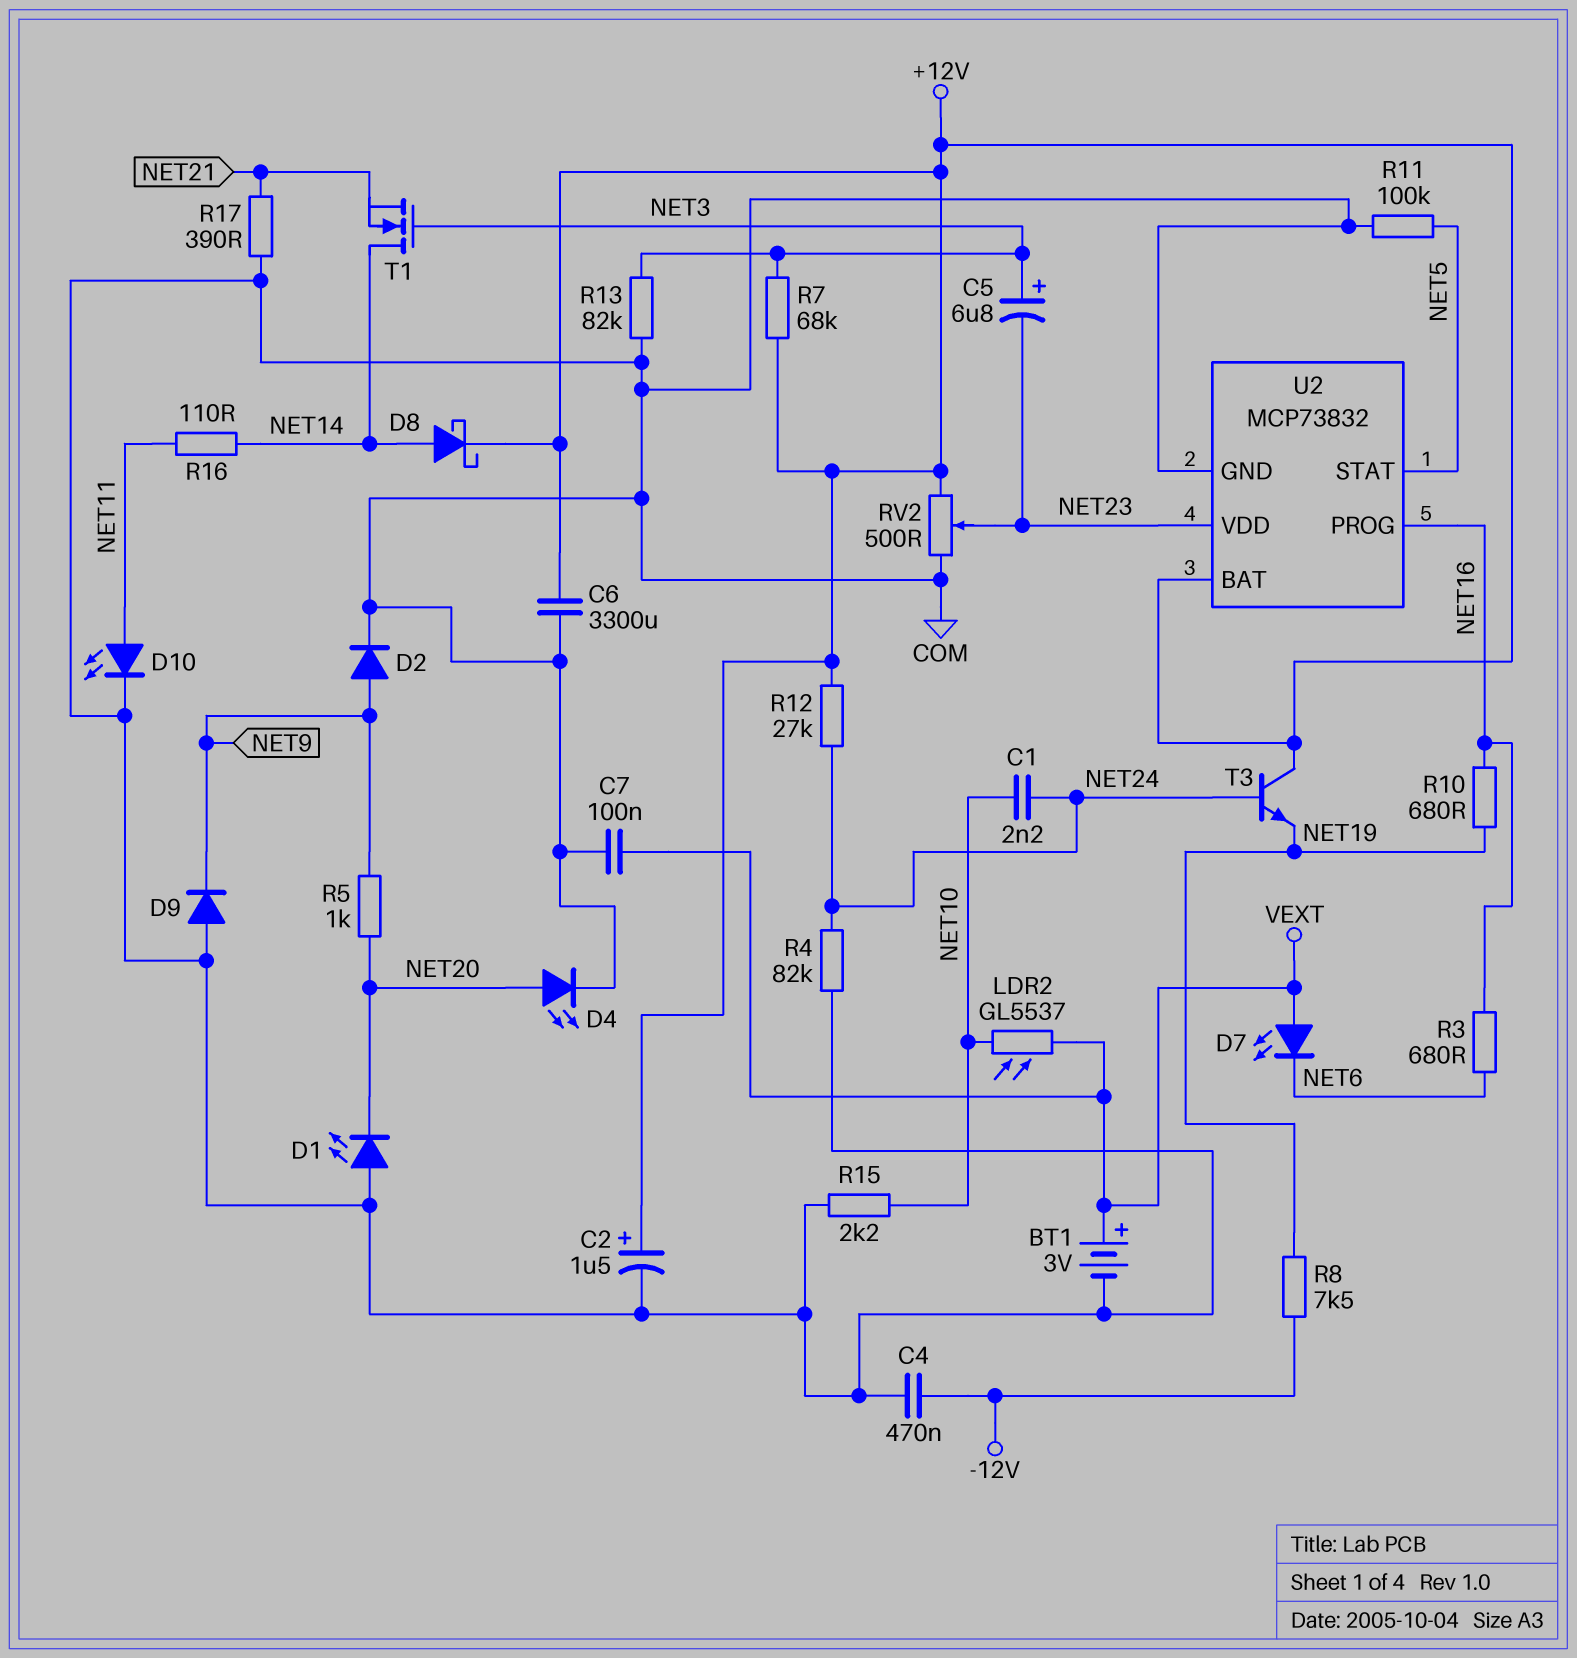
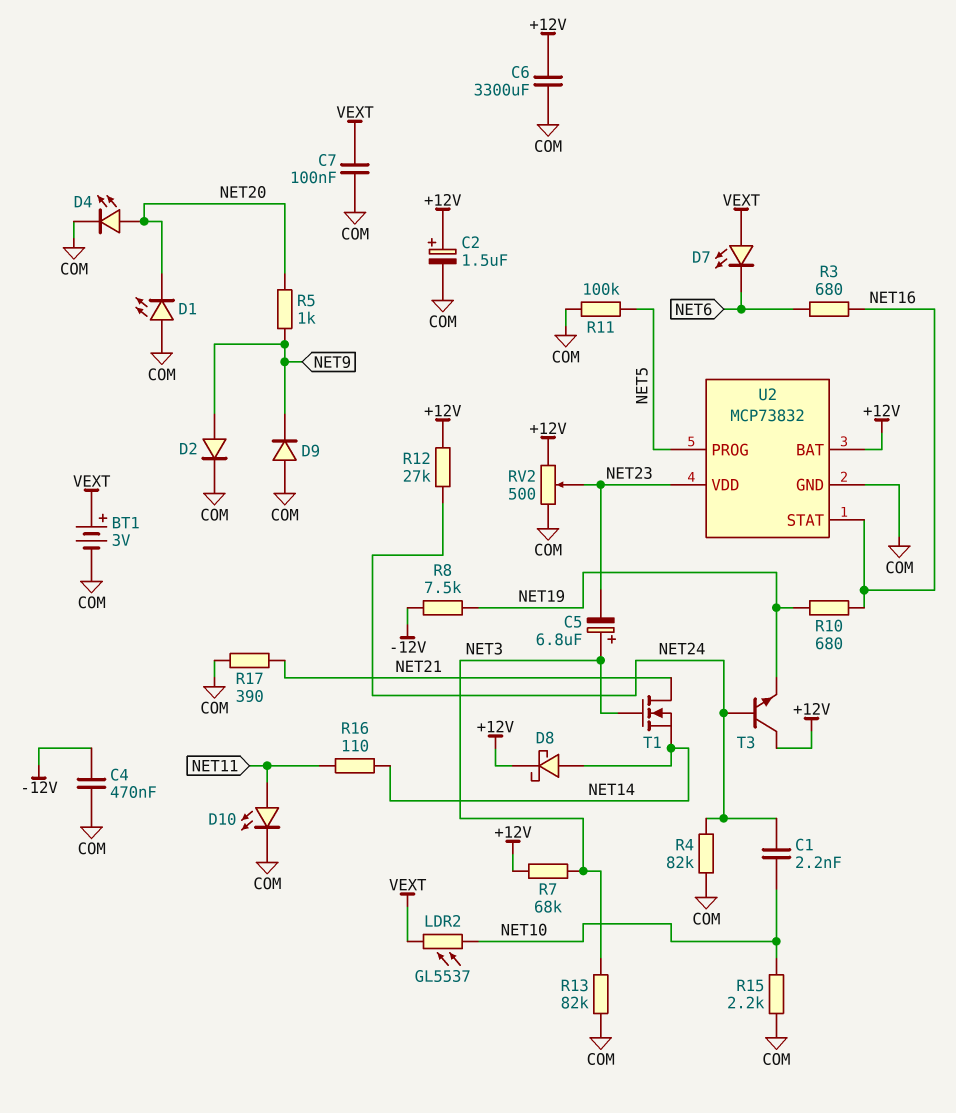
T1: NMOS (G NET3, D NET14, S NET21) -> NMOS (G NET3, D NET21, S NET14)
U2 pin PROG: NET16 -> NET5
U2 pin STAT: NET5 -> NET16

